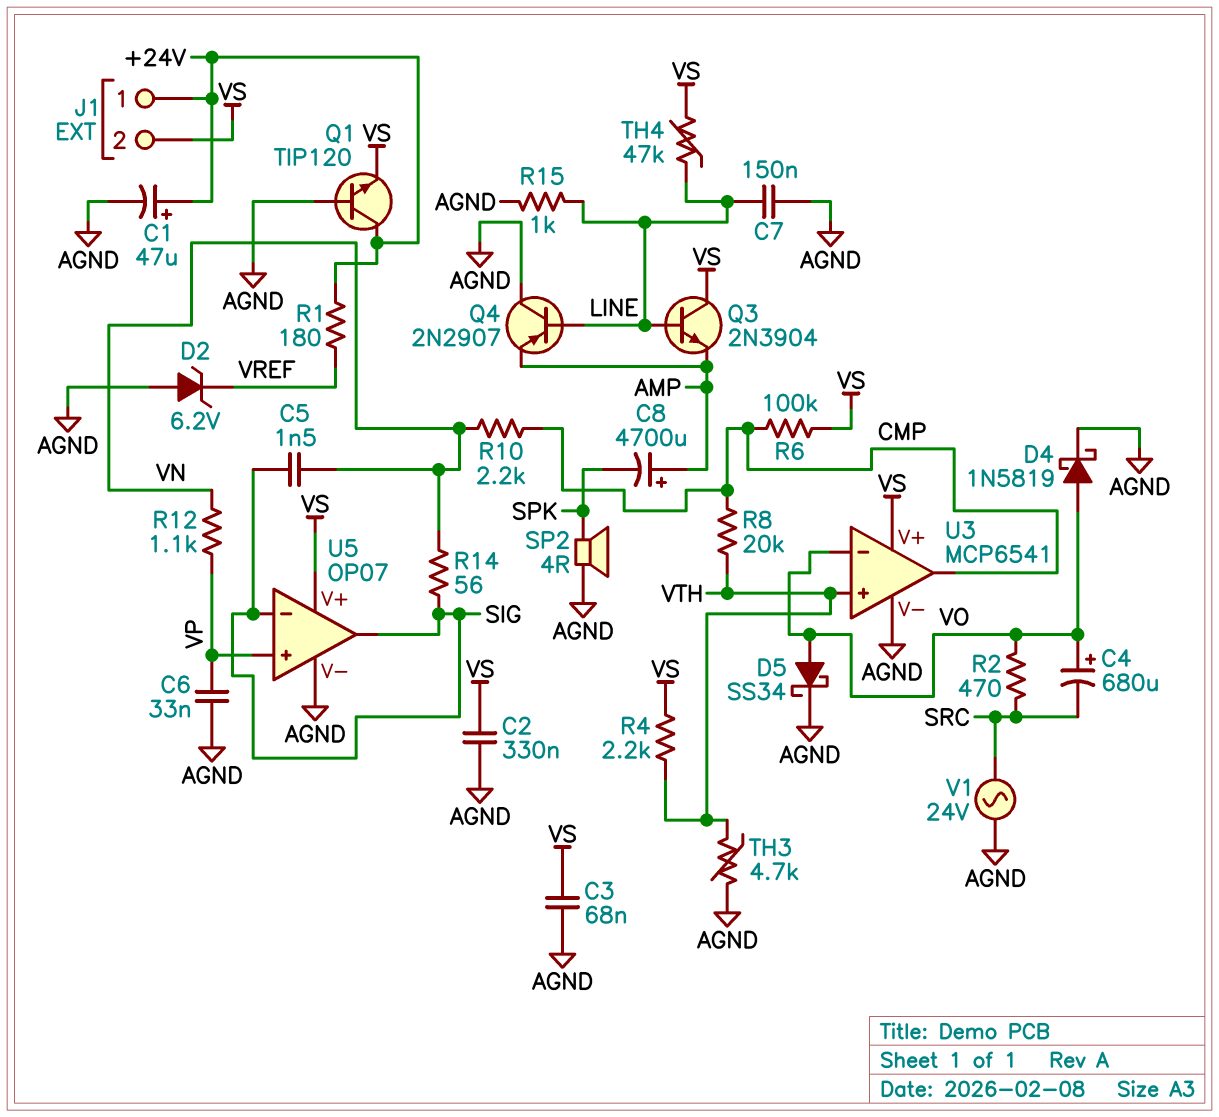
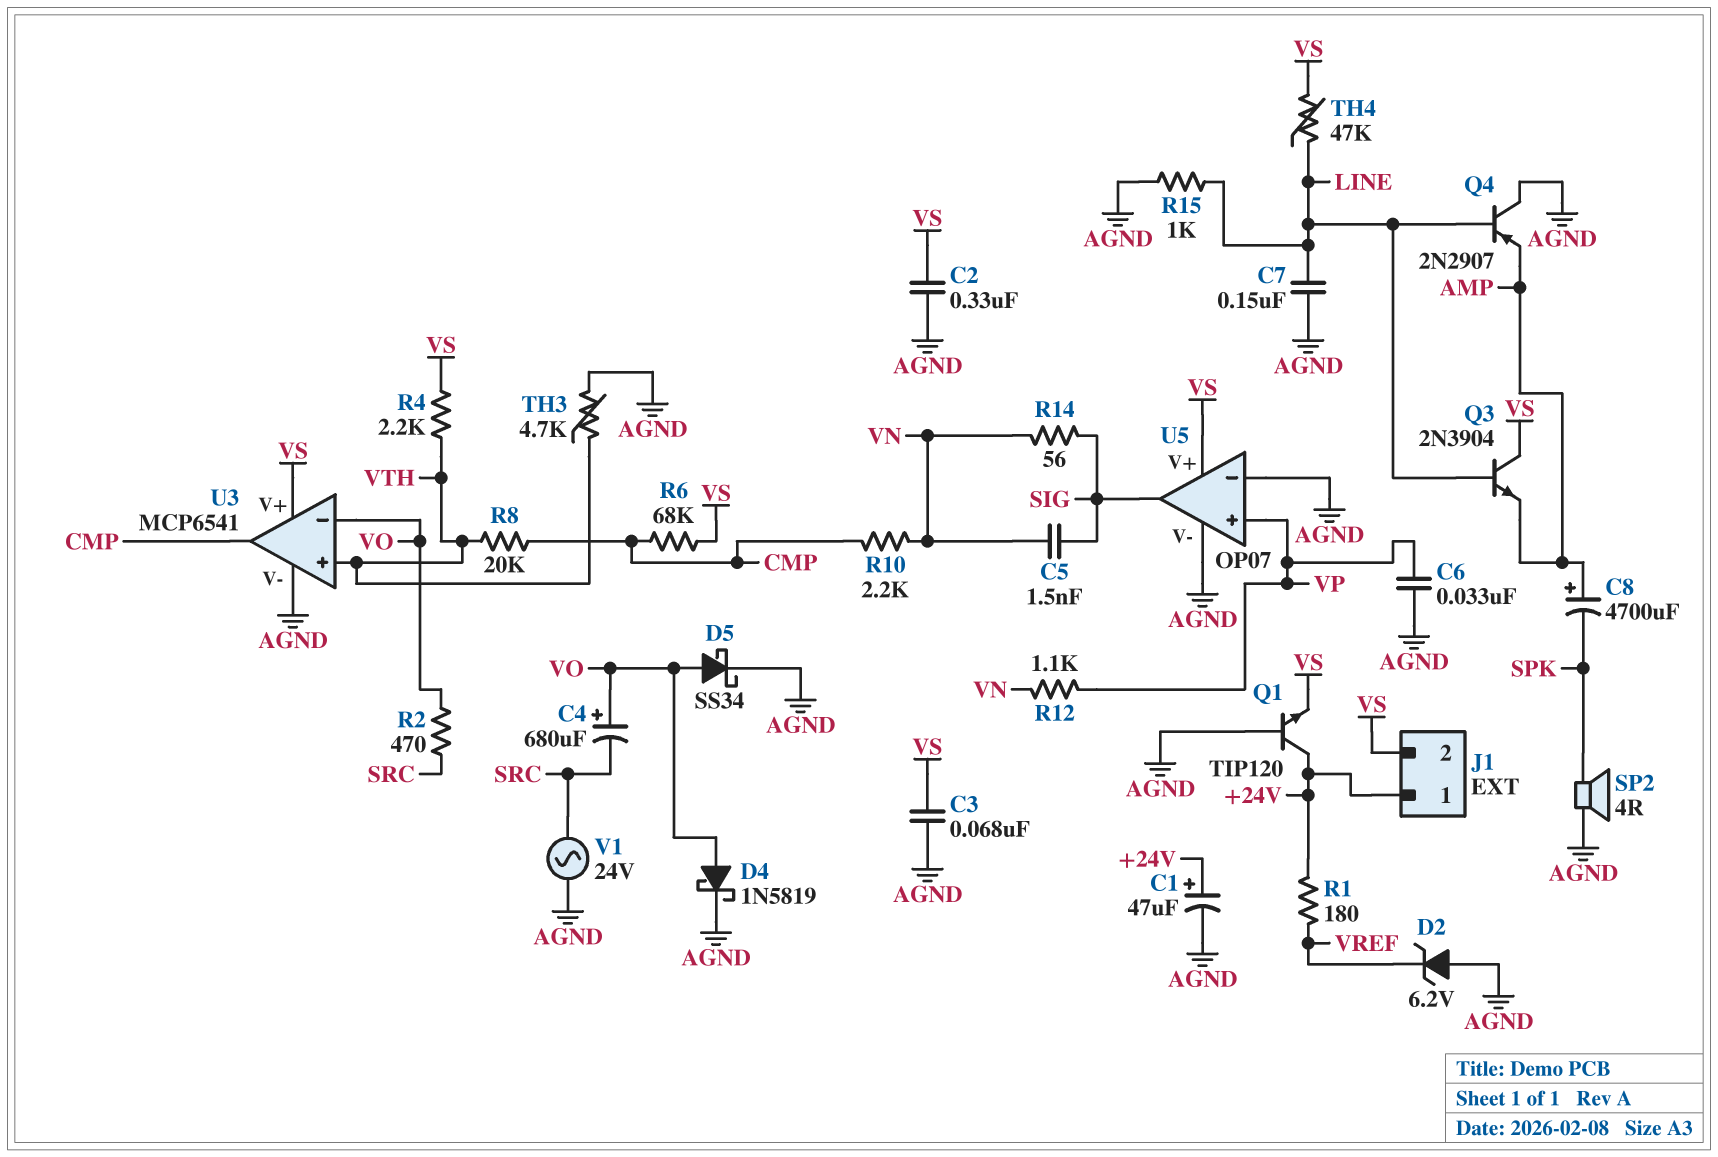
R6: 100k (CMP, VS) -> 68k (CMP, VS)
U5 pin in-: SIG -> AGND

